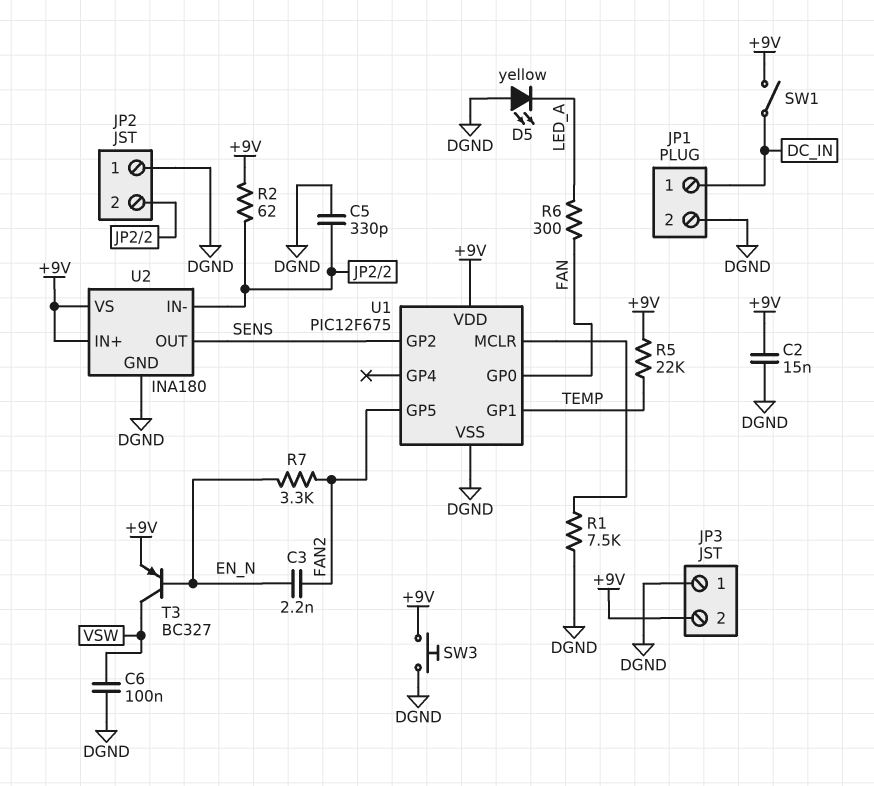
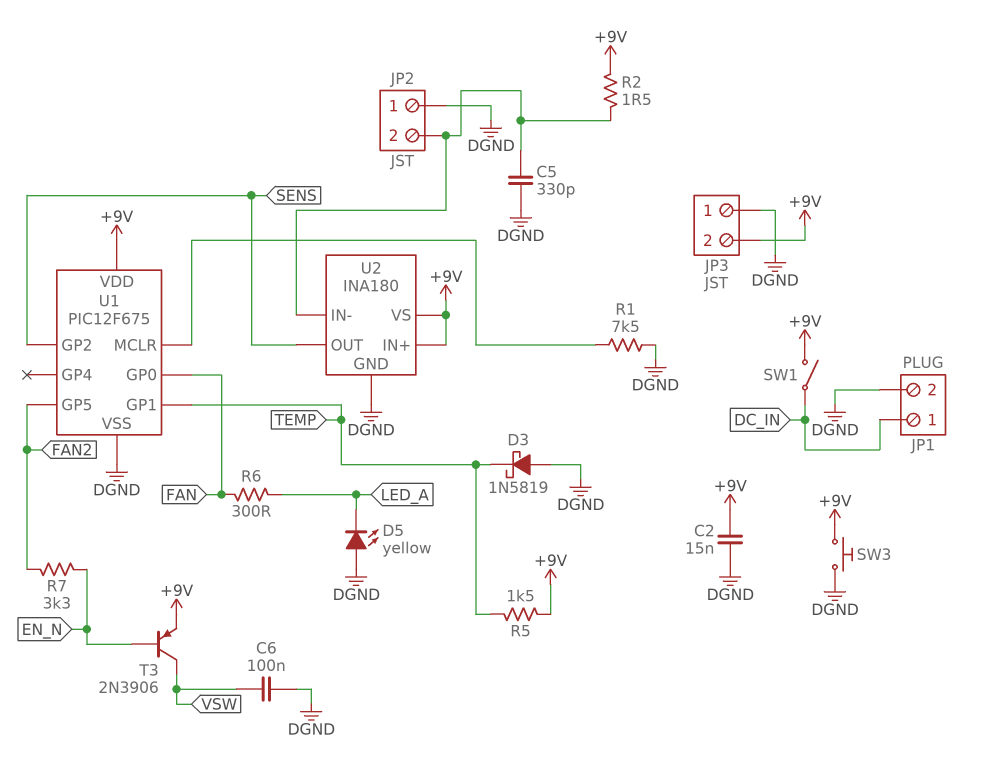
C3: 2.2nF (EN_N, FAN2) -> none
D3: none -> schottky 1N5819 (A DGND, K TEMP)
R2: 62 (+9V, JP2/2) -> 1.5 (+9V, JP2/2)
R5: 22k (+9V, TEMP) -> 1.5k (+9V, TEMP)
T3: PNP BC327 (B EN_N, C VSW, E +9V) -> PNP 2N3906 (B EN_N, C VSW, E +9V)

